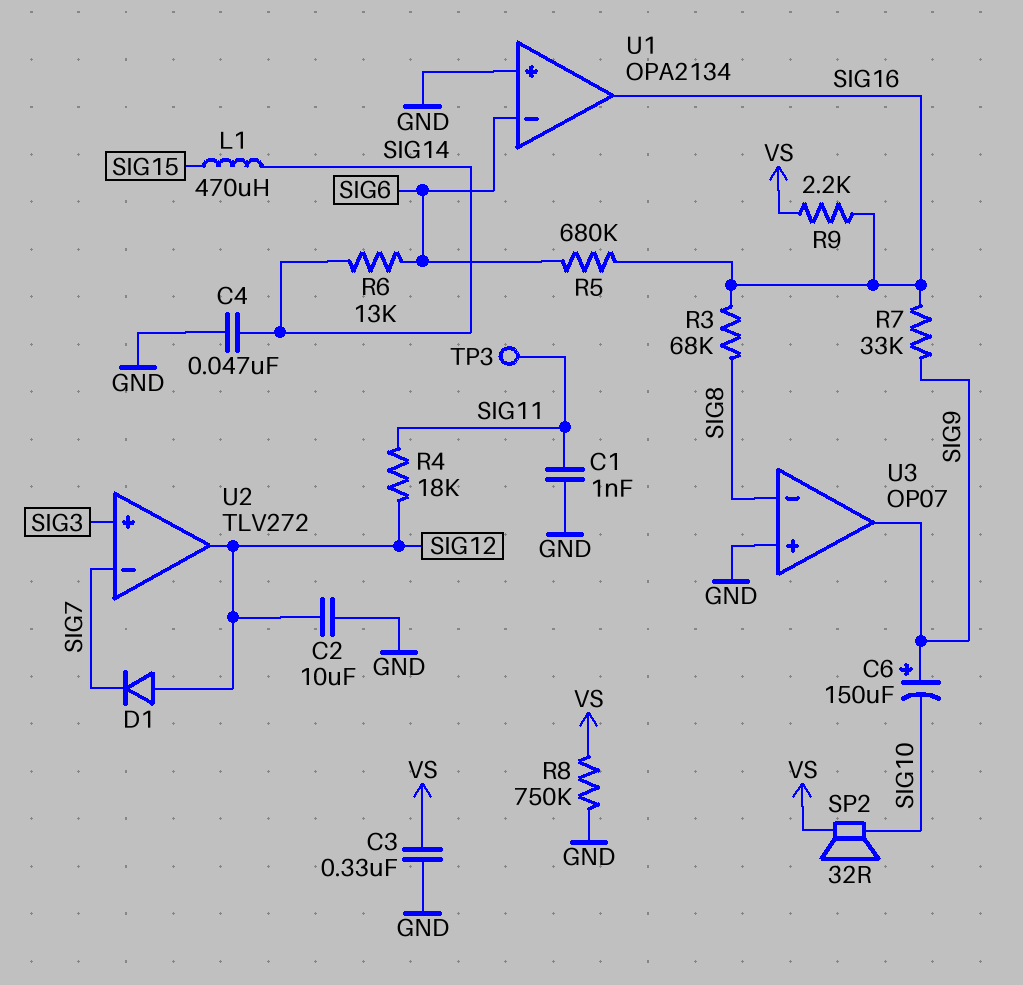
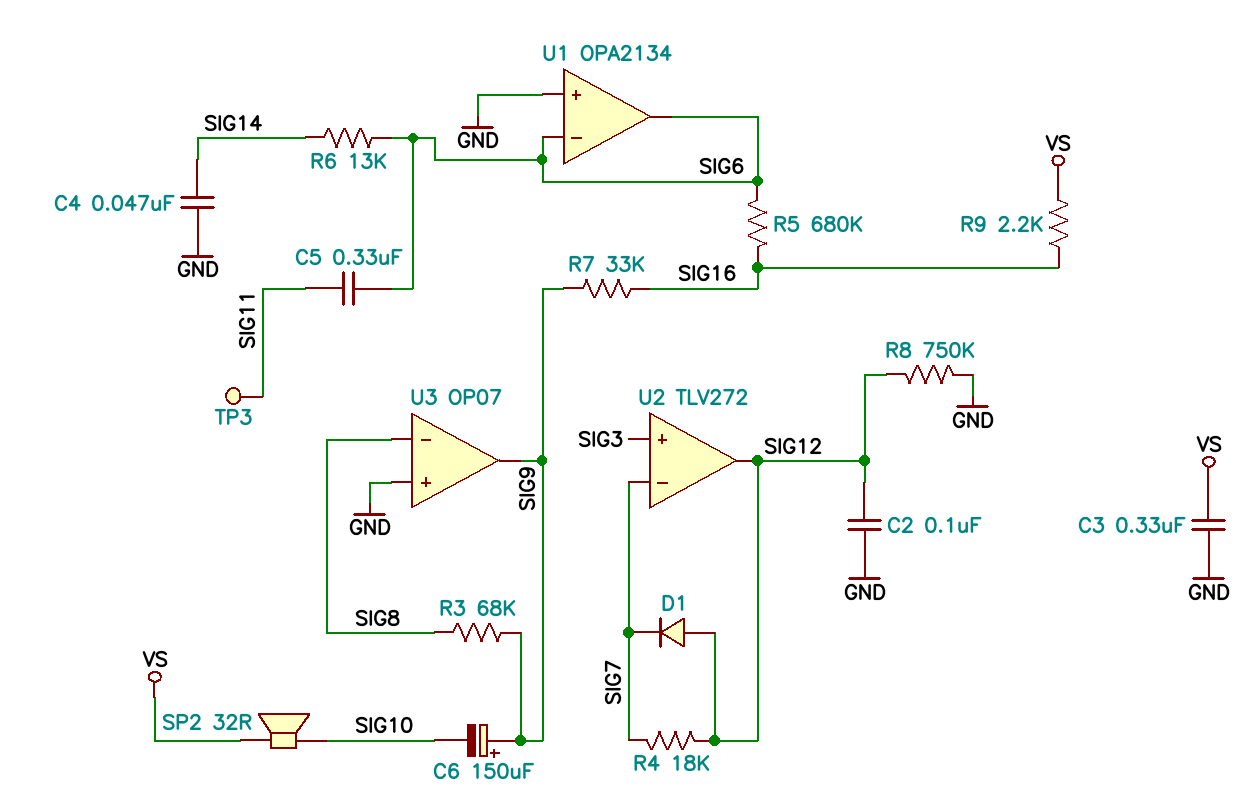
C1: 1nF (GND, SIG11) -> none
C2: 10uF (GND, SIG12) -> 100nF (GND, SIG12)
C5: none -> 330nF (SIG6, SIG11)
L1: 470uH (SIG14, SIG15) -> none
R3: 68k (SIG8, SIG16) -> 68k (SIG8, SIG9)
R4: 18k (SIG11, SIG12) -> 18k (SIG7, SIG12)
R8: 750k (GND, VS) -> 750k (GND, SIG12)
U1 pin out: SIG16 -> SIG6

